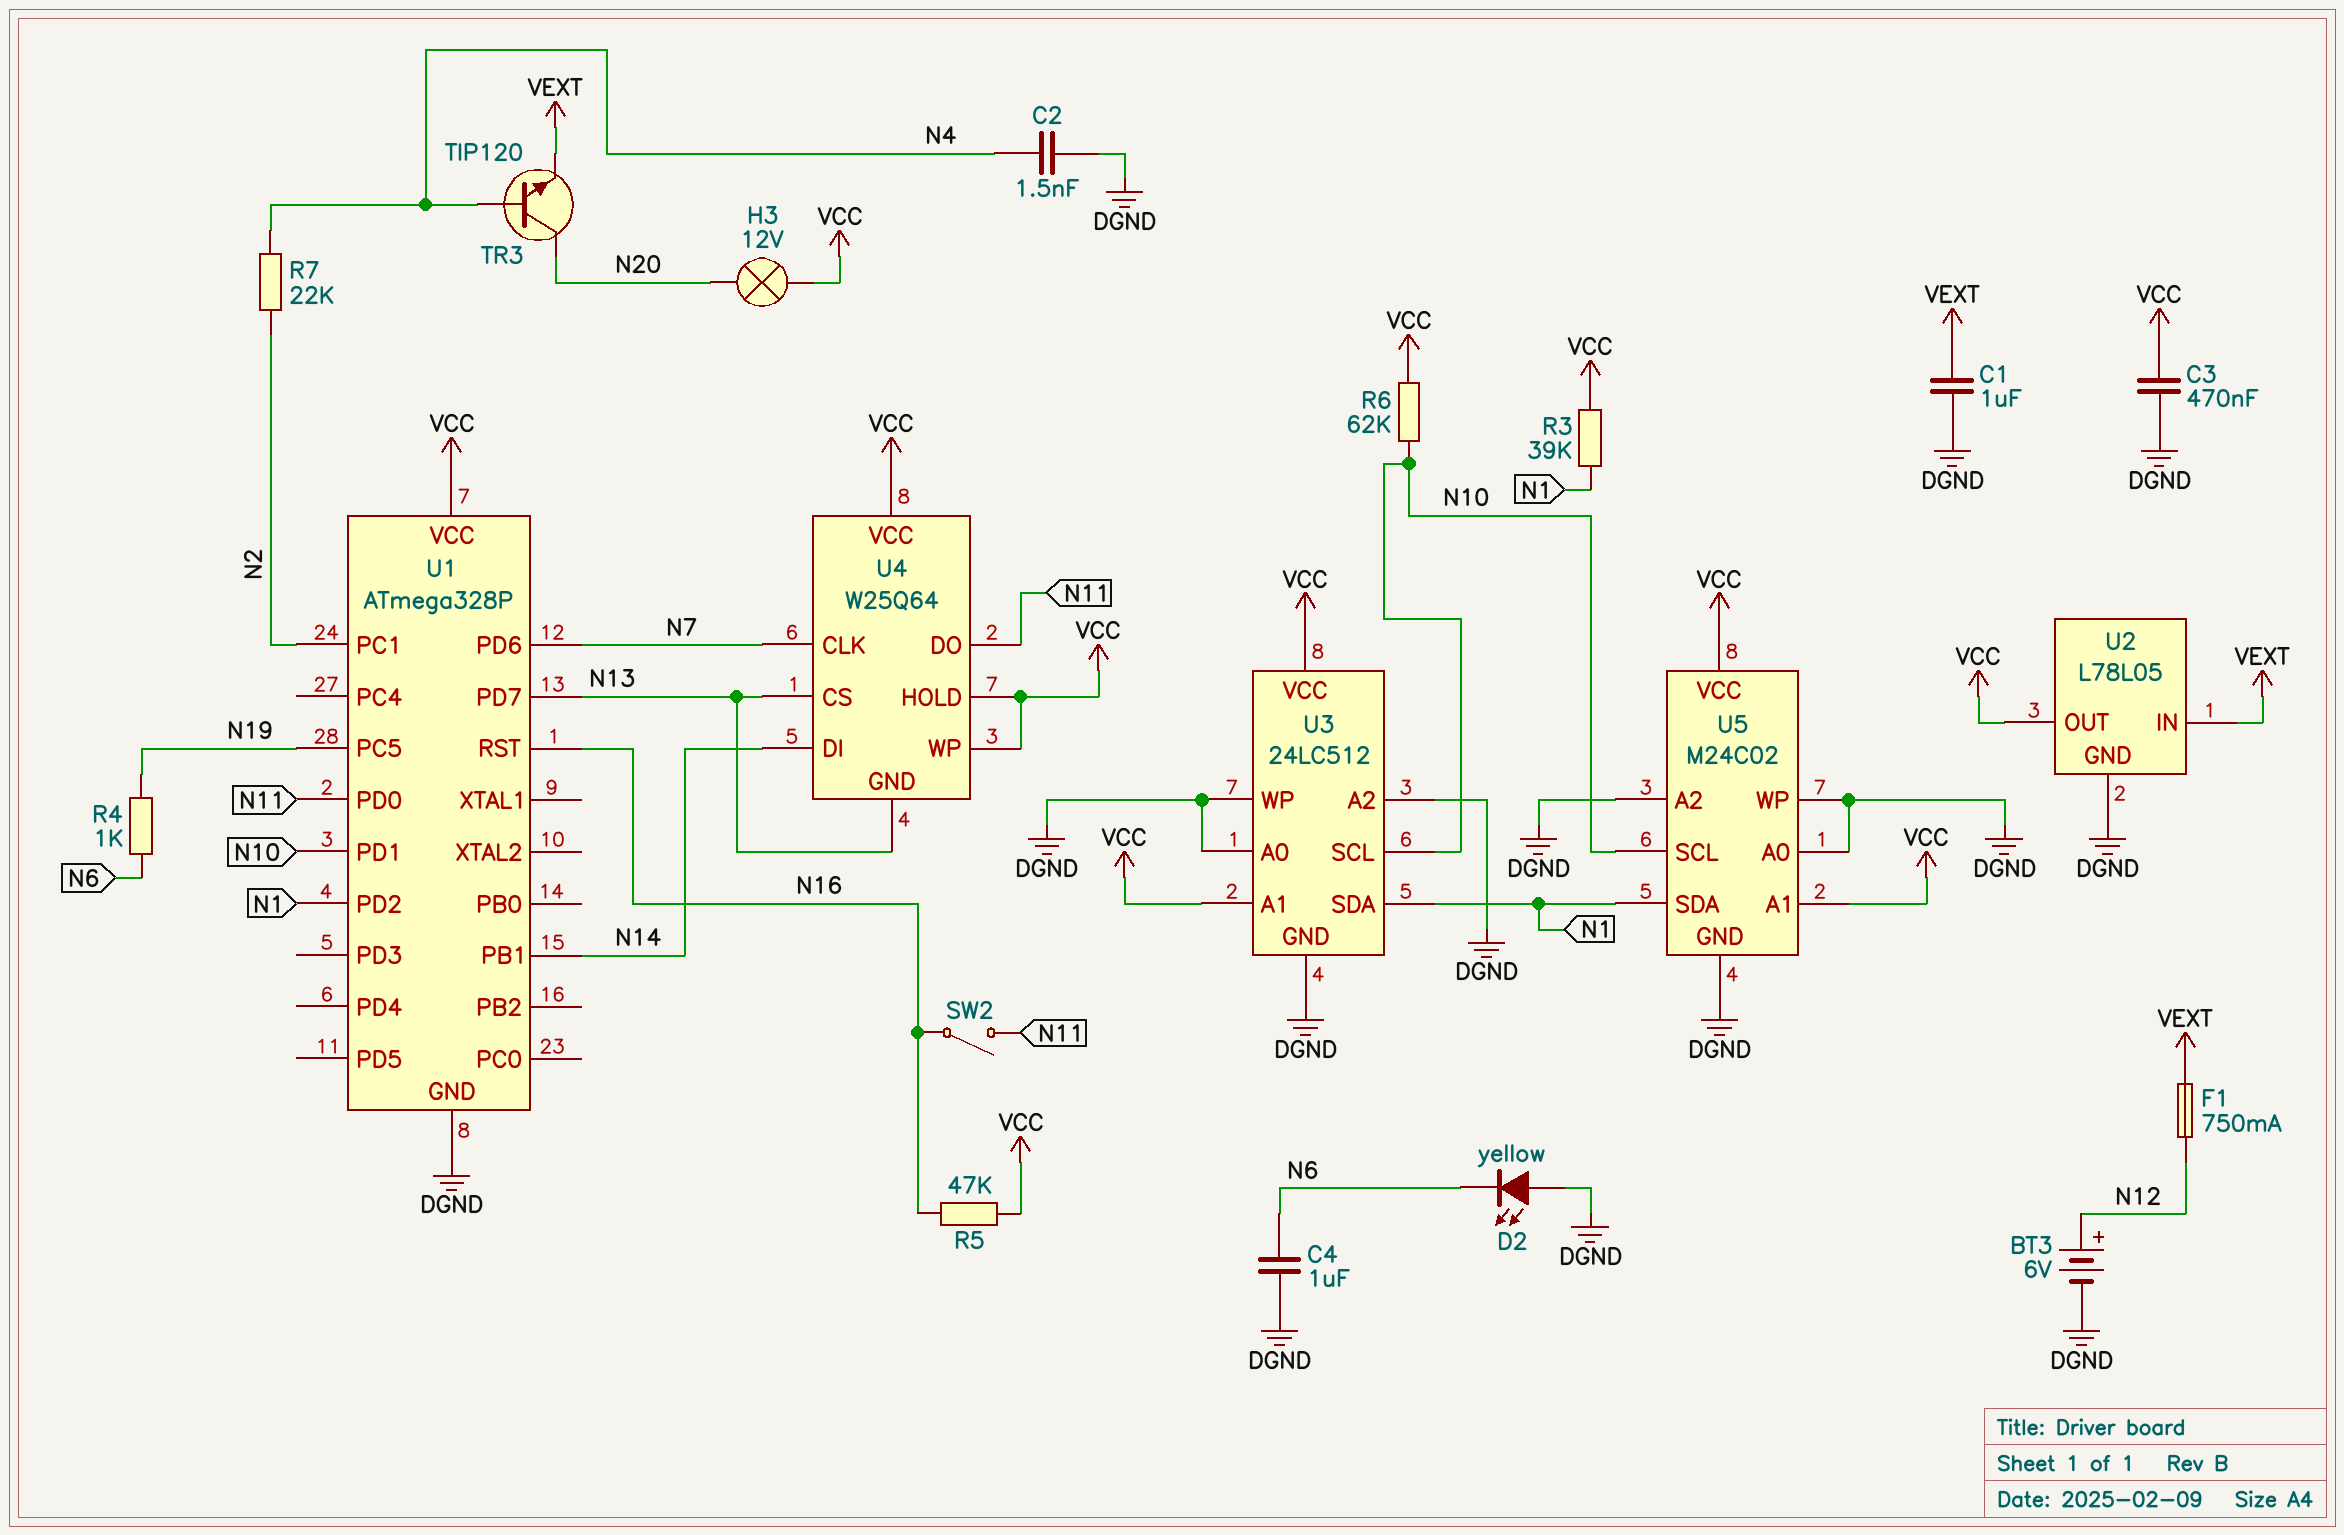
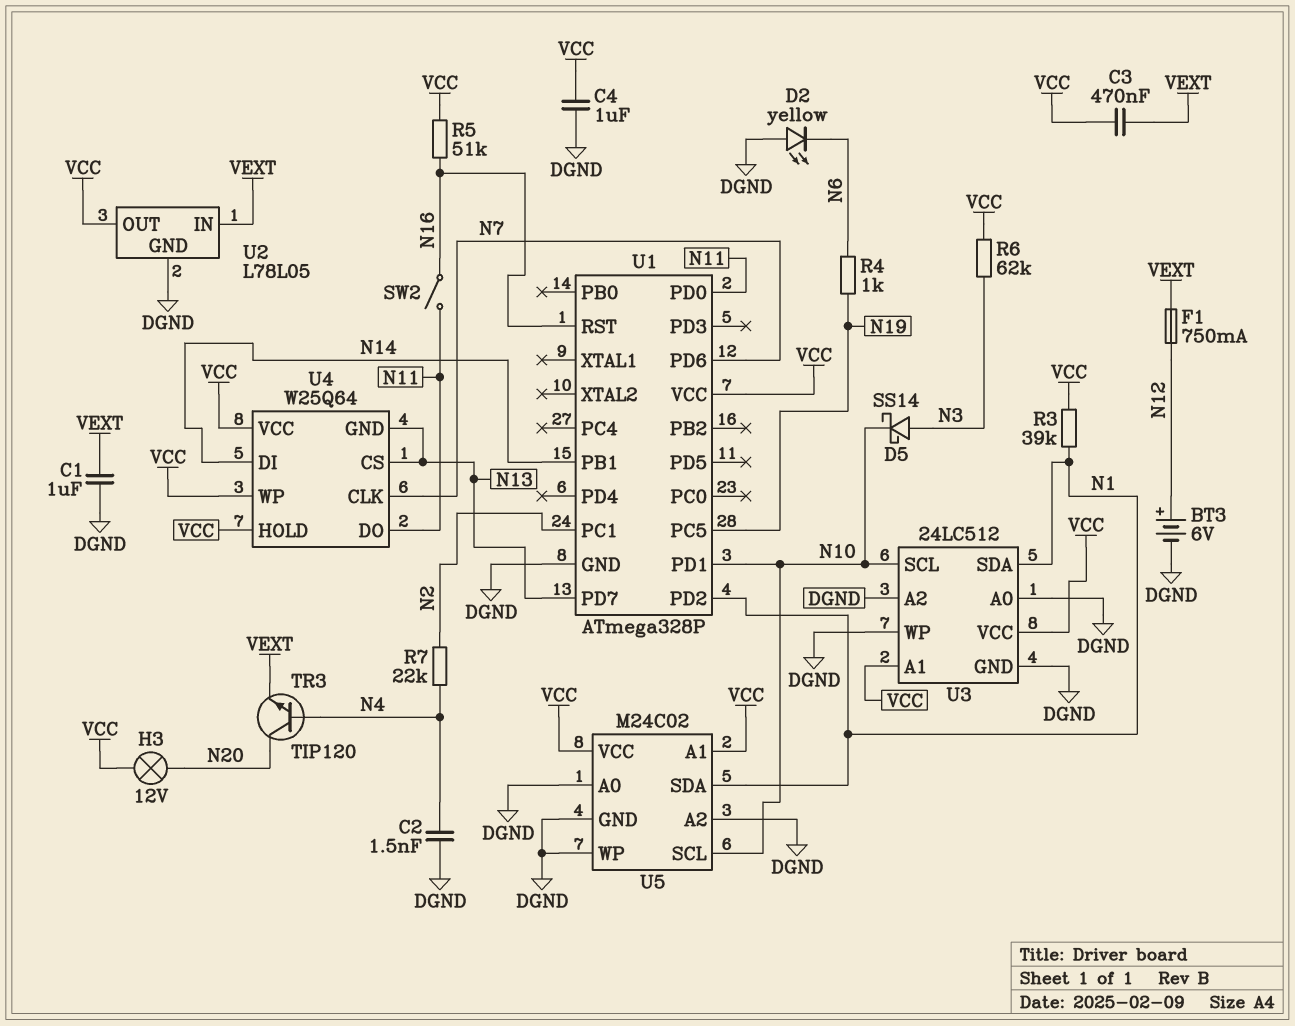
C3: 470nF (DGND, VCC) -> 470nF (VCC, VEXT)
C4: 1uF (DGND, N6) -> 1uF (DGND, VCC)
D5: none -> schottky SS14 (A N3, K N10)
R5: 47k (N16, VCC) -> 51k (N16, VCC)
R6: 62k (N10, VCC) -> 62k (N3, VCC)

